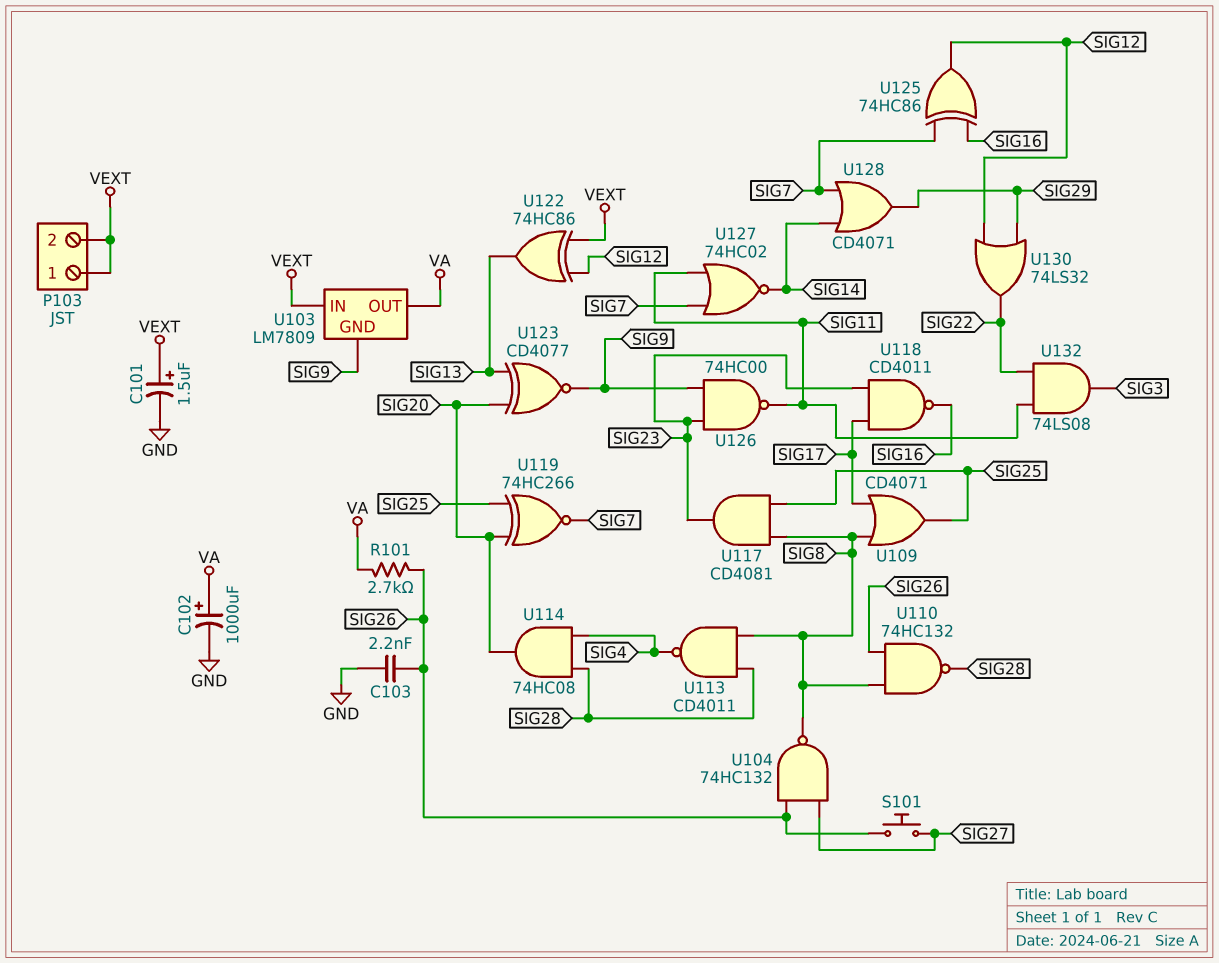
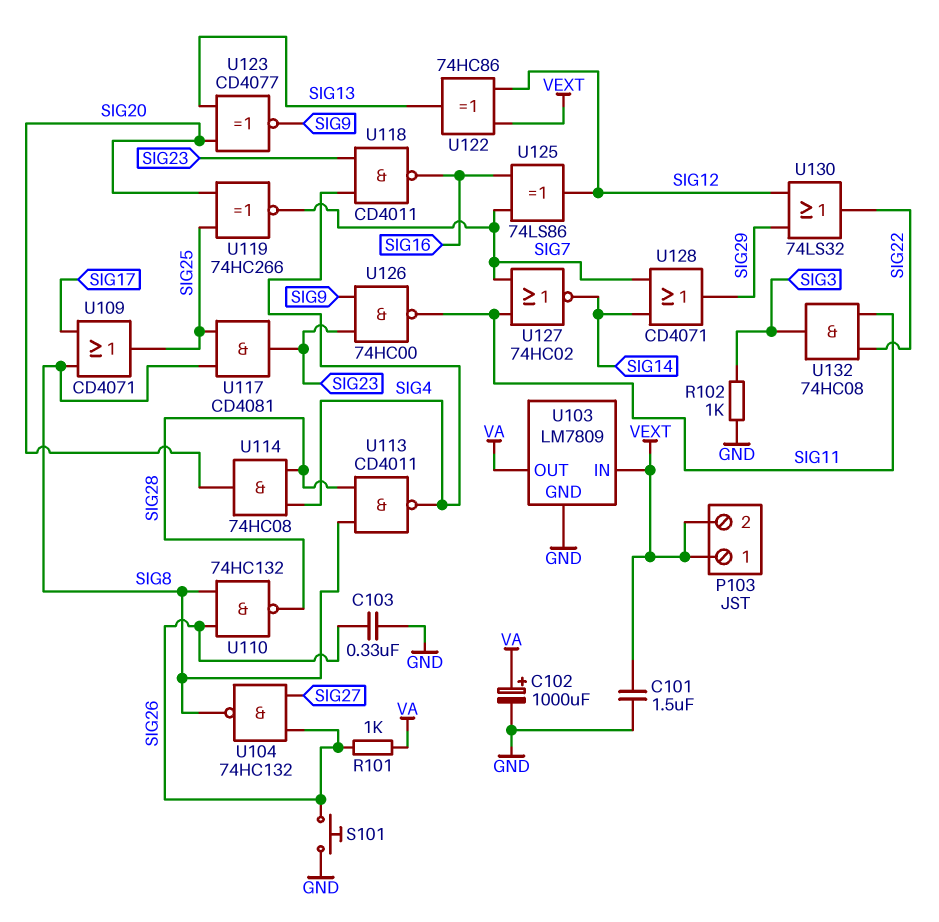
C101: 1.5uF (plus VEXT, minus GND) -> 1.5uF (GND, VEXT)
C103: 2.2nF (GND, SIG26) -> 330nF (GND, SIG26)
R101: 2.7k (SIG26, VA) -> 1k (SIG26, VA)
R102: none -> 1k (GND, SIG3)
S101: button (SIG26, SIG27) -> button (GND, SIG26)
U103 pin GND: SIG9 -> GND
U118: NAND CD4011 (in SIG17, in SIG23, out SIG16) -> NAND CD4011 (in SIG4, in SIG23, out SIG16)
U125: XOR 74HC86 (in SIG7, in SIG16, out SIG12) -> XOR 74LS86 (in SIG7, in SIG16, out SIG12)
U132: AND 74LS08 (in SIG11, in SIG22, out SIG3) -> AND 74HC08 (in SIG11, in SIG22, out SIG3)

